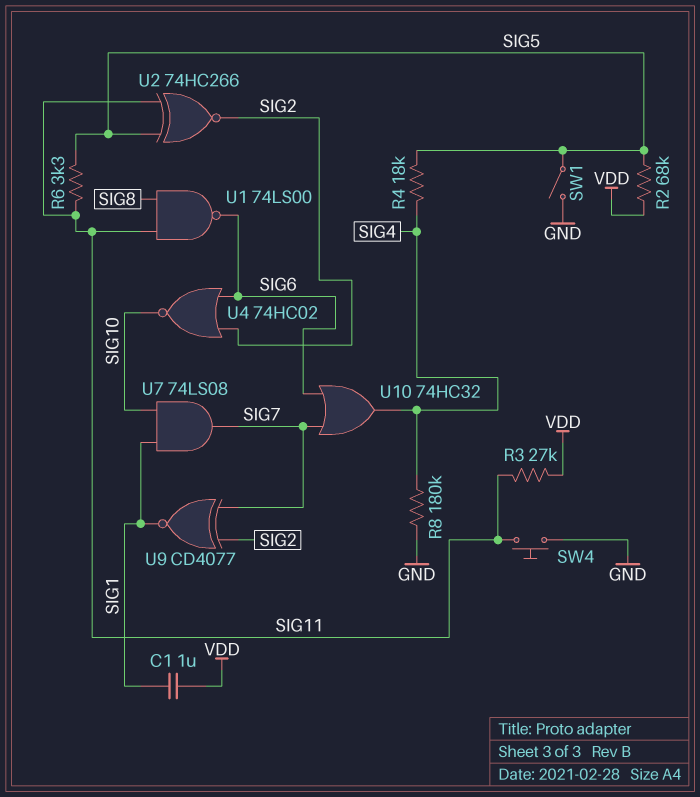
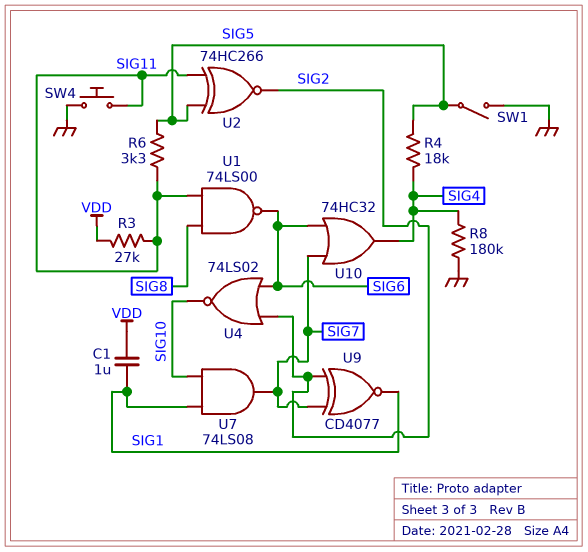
R2: 68k (SIG5, VDD) -> none
U4: NOR 74HC02 (in SIG2, in SIG6, out SIG10) -> NOR 74LS02 (in SIG2, in SIG6, out SIG10)

